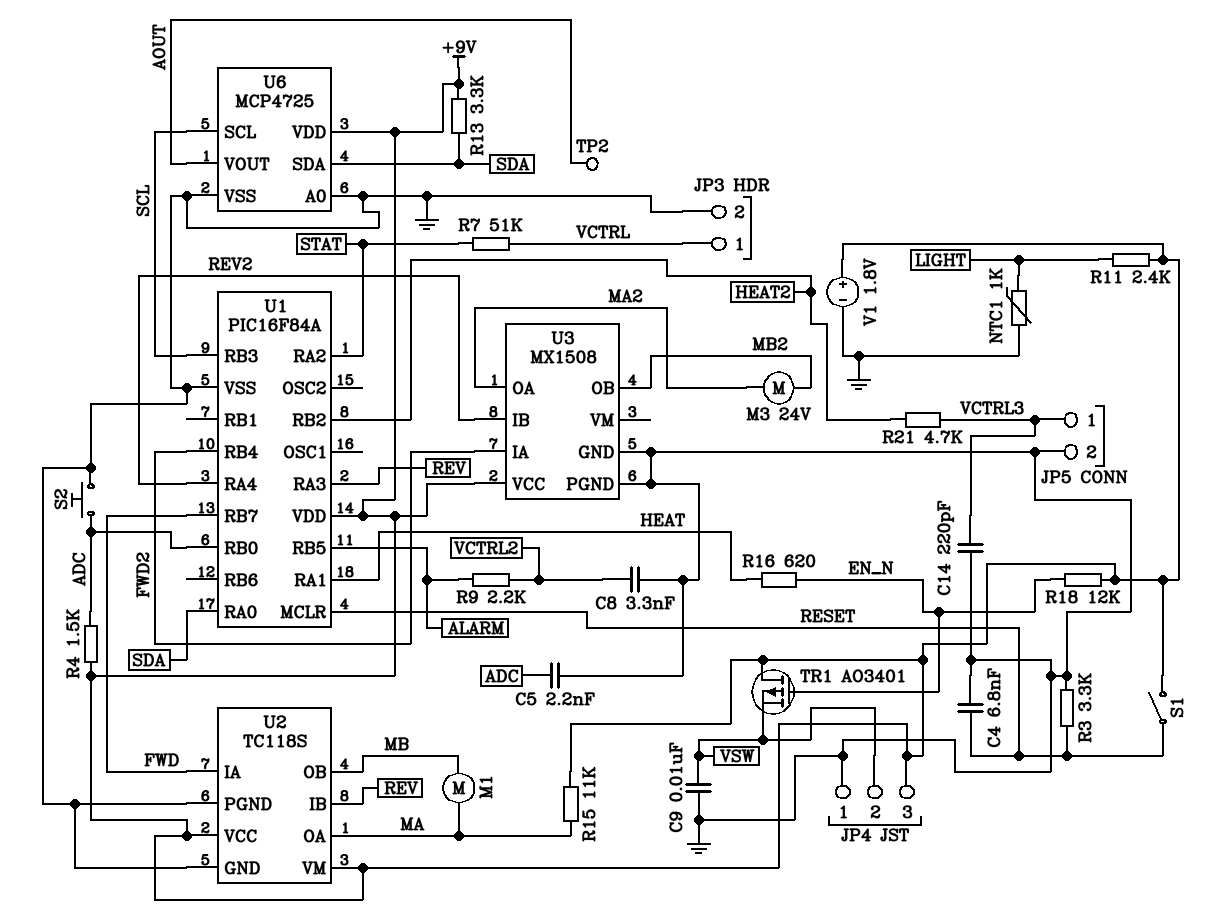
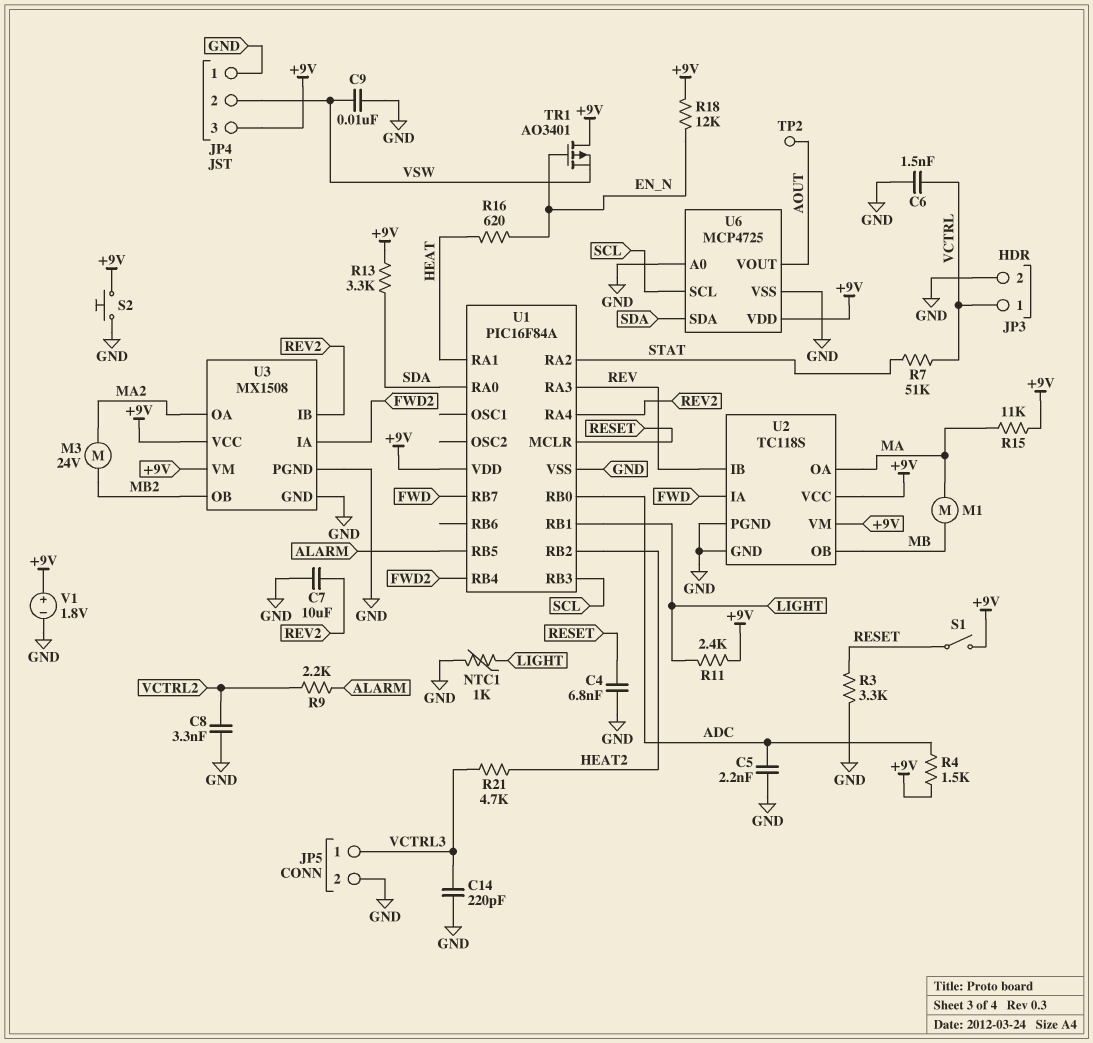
C6: none -> 1.5nF (GND, VCTRL)
C7: none -> 10uF (GND, REV2)
S2: button (ADC, GND) -> button (+9V, GND)
U1 pin RB1: none -> LIGHT
U3 pin VM: none -> +9V

